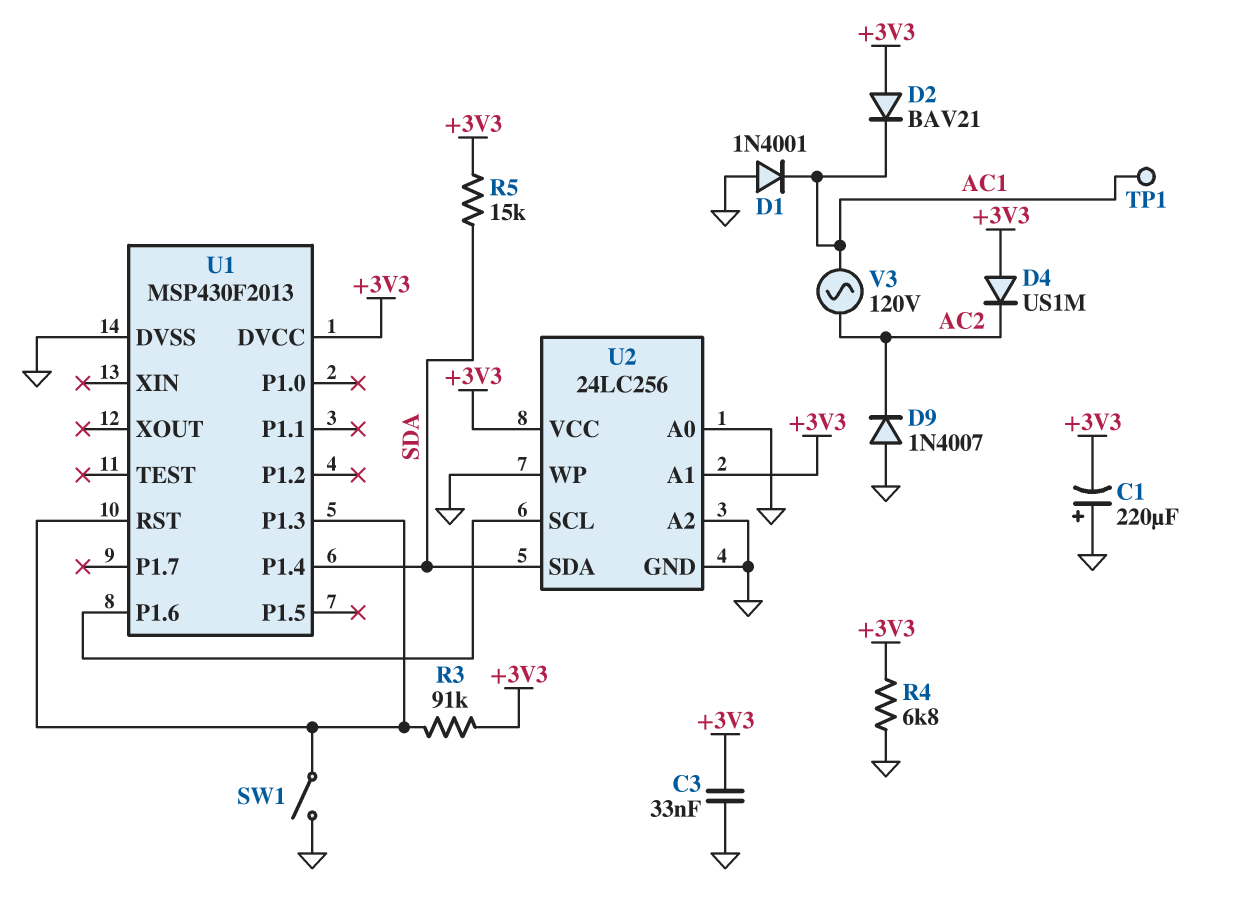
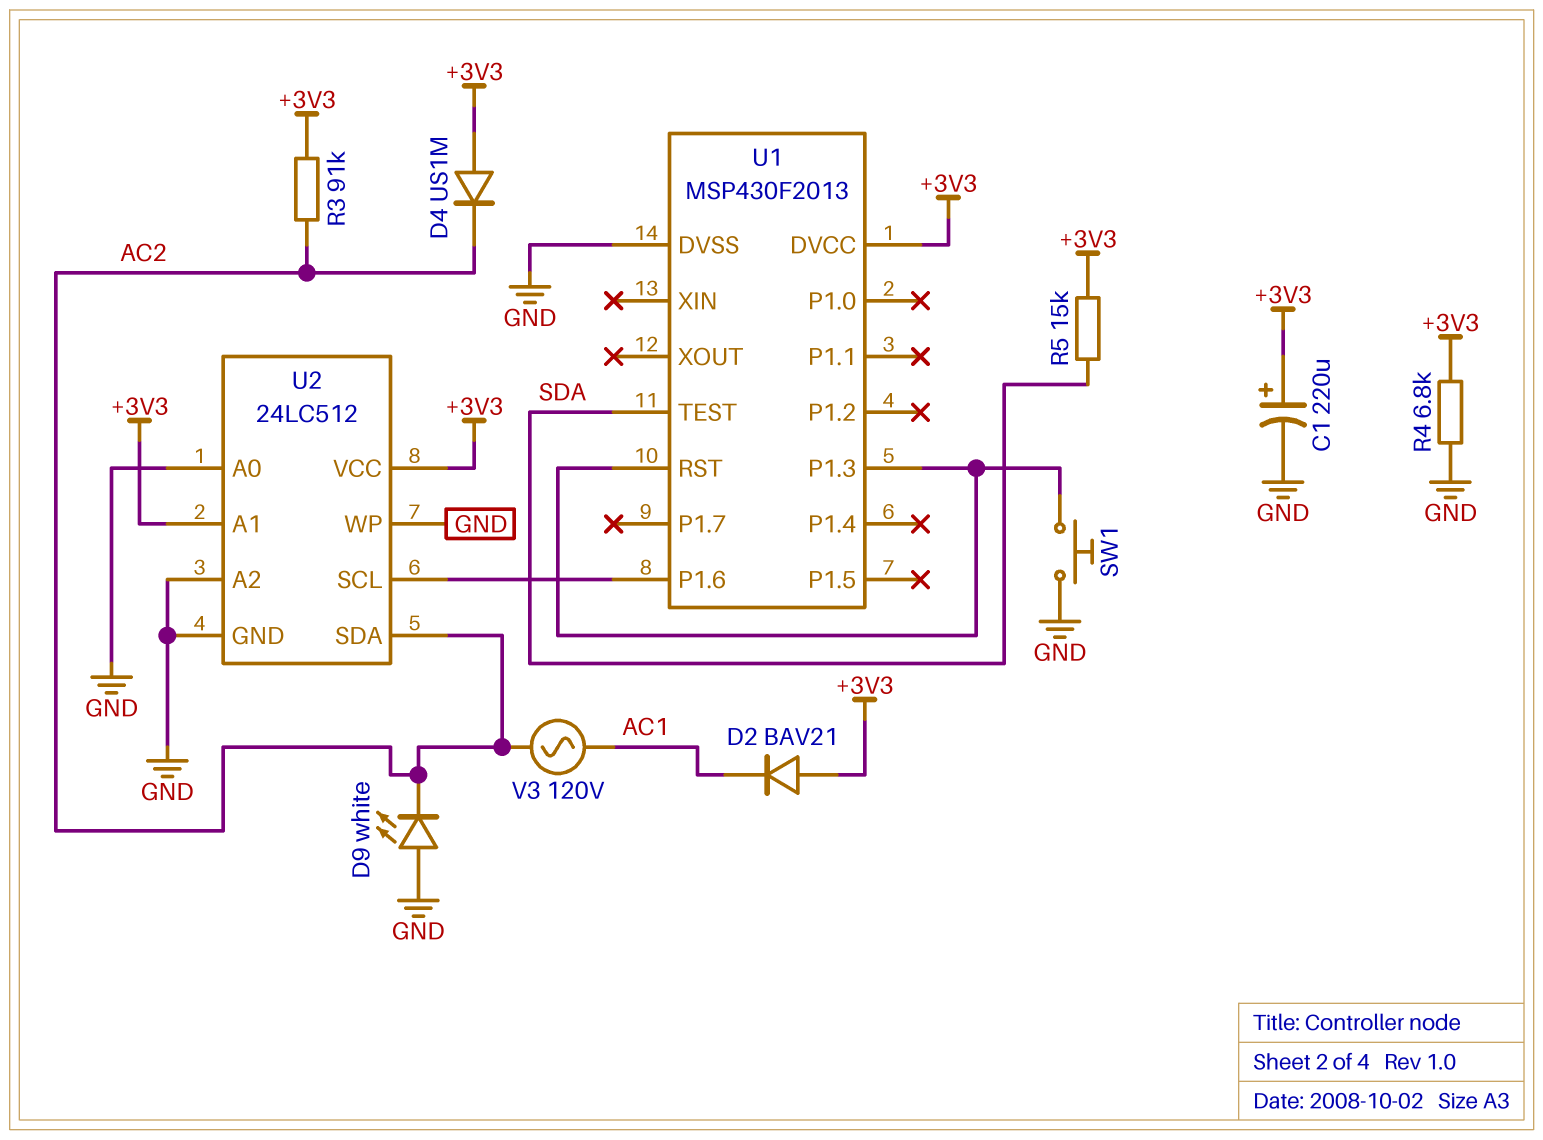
C1: 220uF (plus GND, minus +3V3) -> 220uF (plus +3V3, minus GND)
C3: 33nF (+3V3, GND) -> none
D1: diode 1N4001 (A GND, K AC1) -> none
D9: diode 1N4007 (A GND, K AC2) -> LED white (A GND, K AC2)
R3: 91k (+3V3, U1/P1.3) -> 91k (+3V3, AC2)
SW1: switch (GND, U1/P1.3) -> button (GND, U1/P1.3)
TP1: test point (AC1) -> none
U1 pin P1.4: SDA -> none
U1 pin TEST: none -> SDA
U2: 24LC256 -> 24LC512
U2 pin SDA: SDA -> AC2

